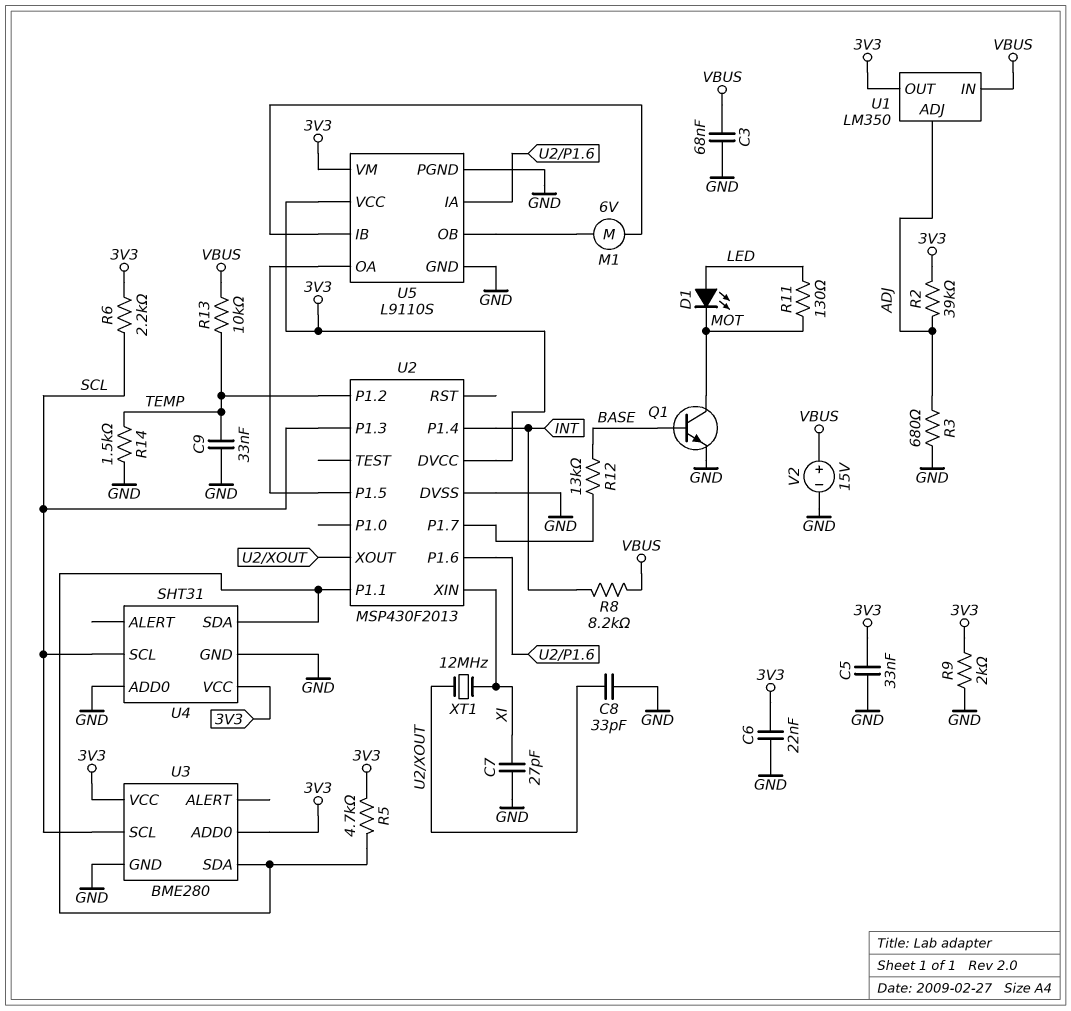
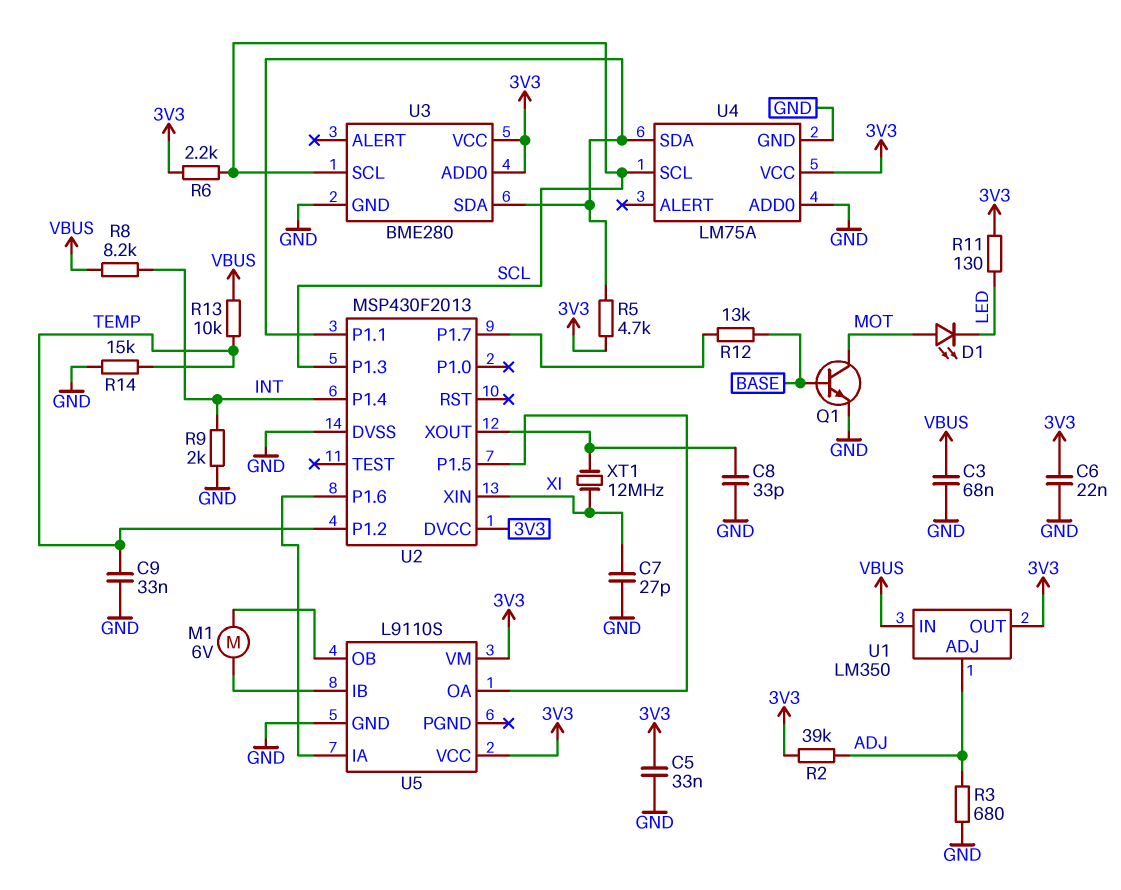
D1: LED (A LED, K MOT) -> LED (A MOT, K LED)
R9: 2k (3V3, GND) -> 2k (GND, INT)
R11: 130 (LED, MOT) -> 130 (3V3, LED)
R14: 1.5k (GND, TEMP) -> 15k (GND, TEMP)
U4: SHT31 -> LM75A
U5 pin PGND: GND -> none
V2: 15V (plus VBUS, minus GND) -> none

